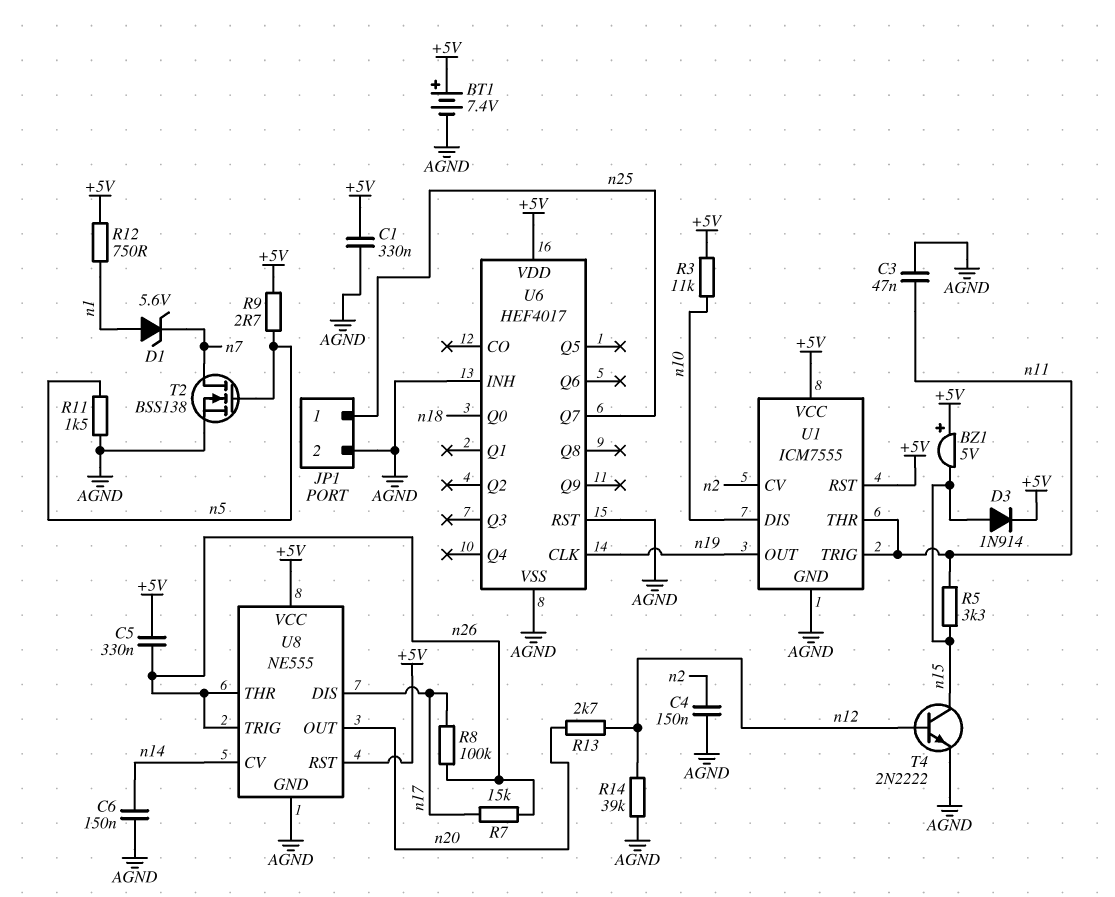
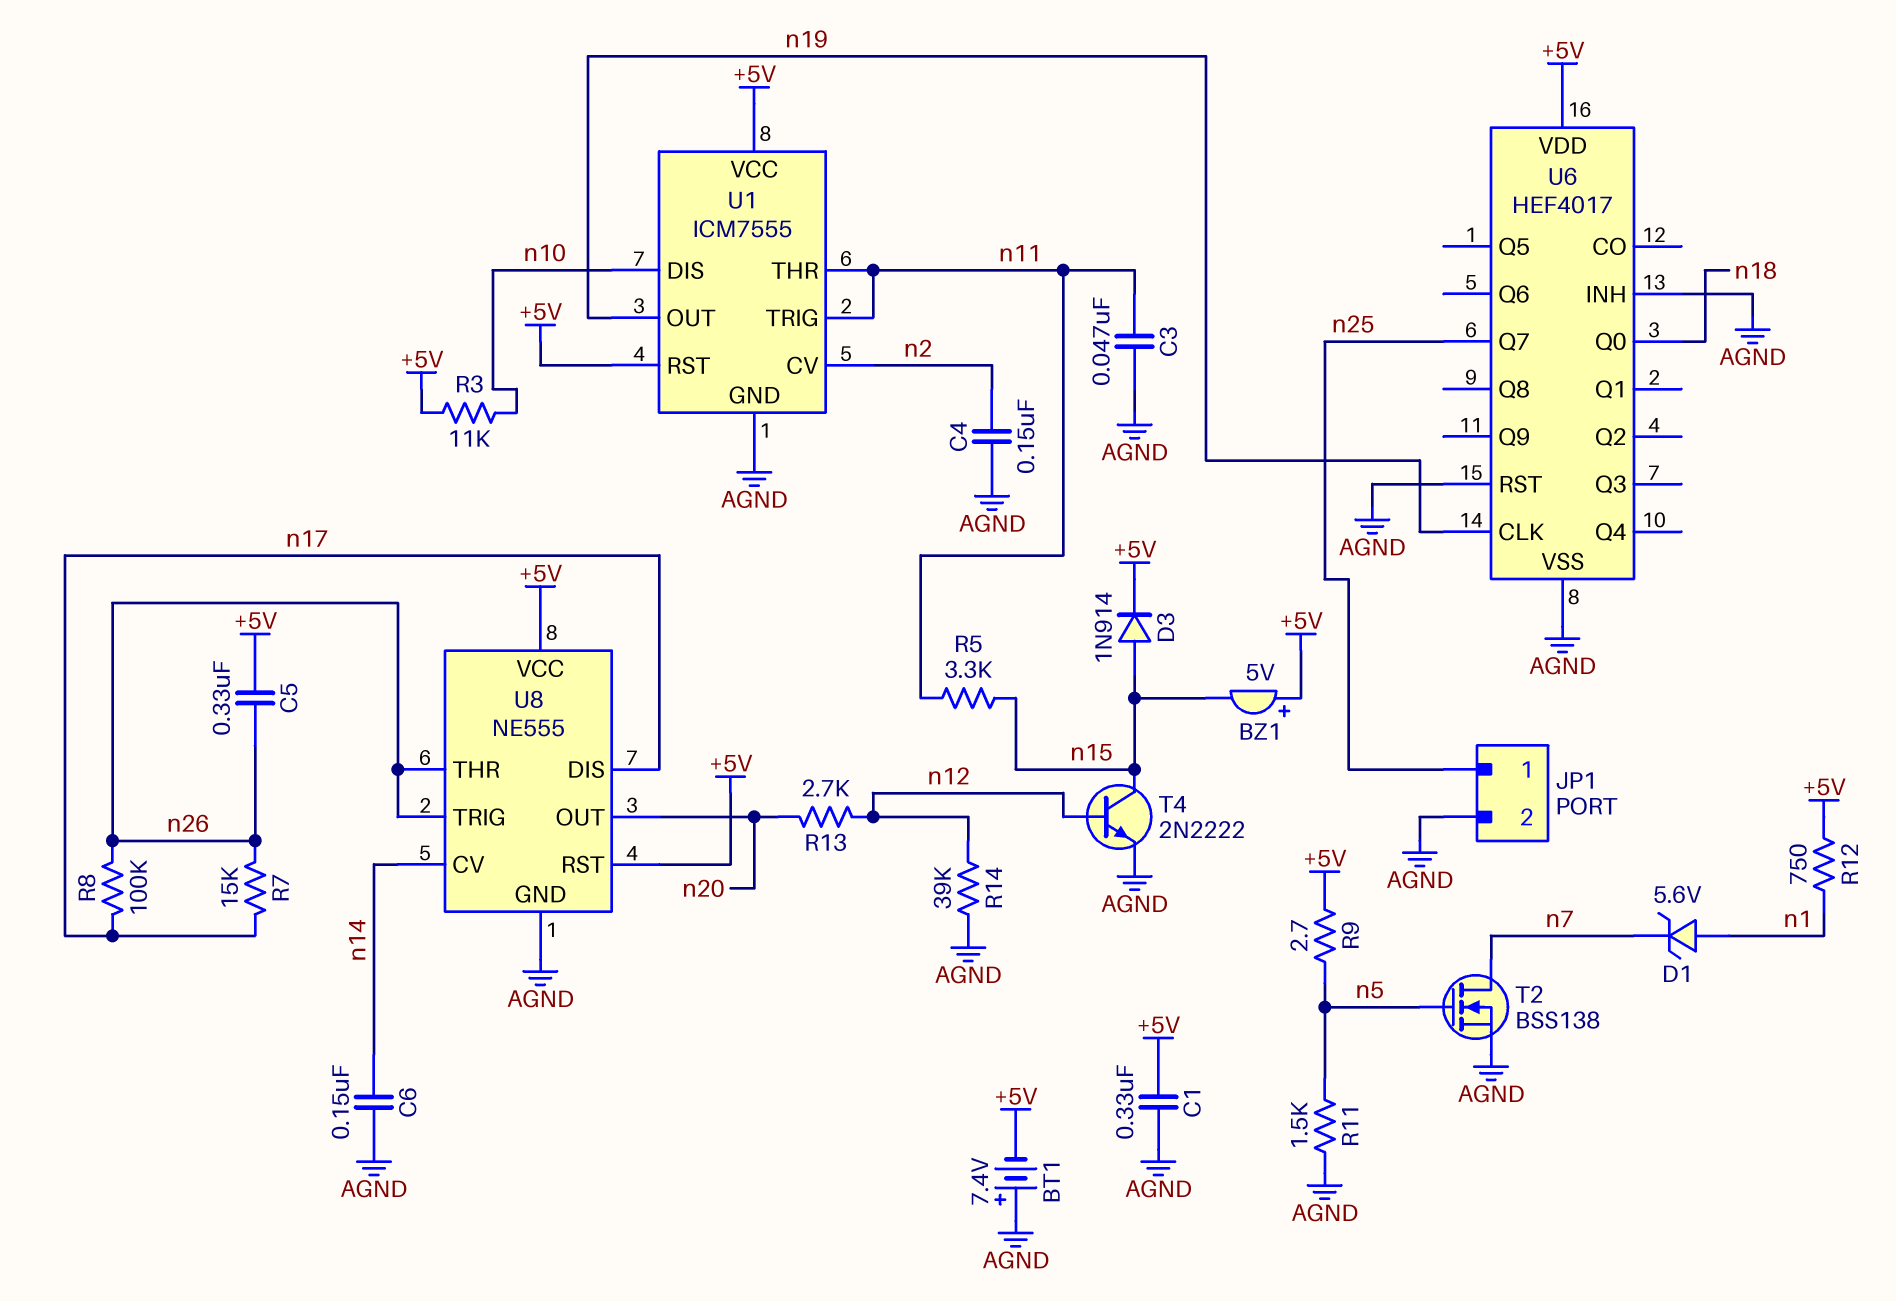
BT1: 7.4V (plus +5V, minus AGND) -> 7.4V (plus AGND, minus +5V)

